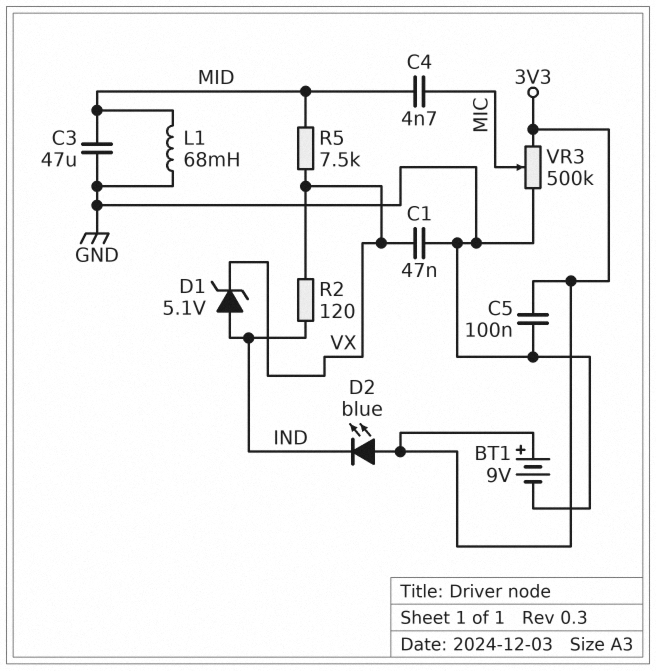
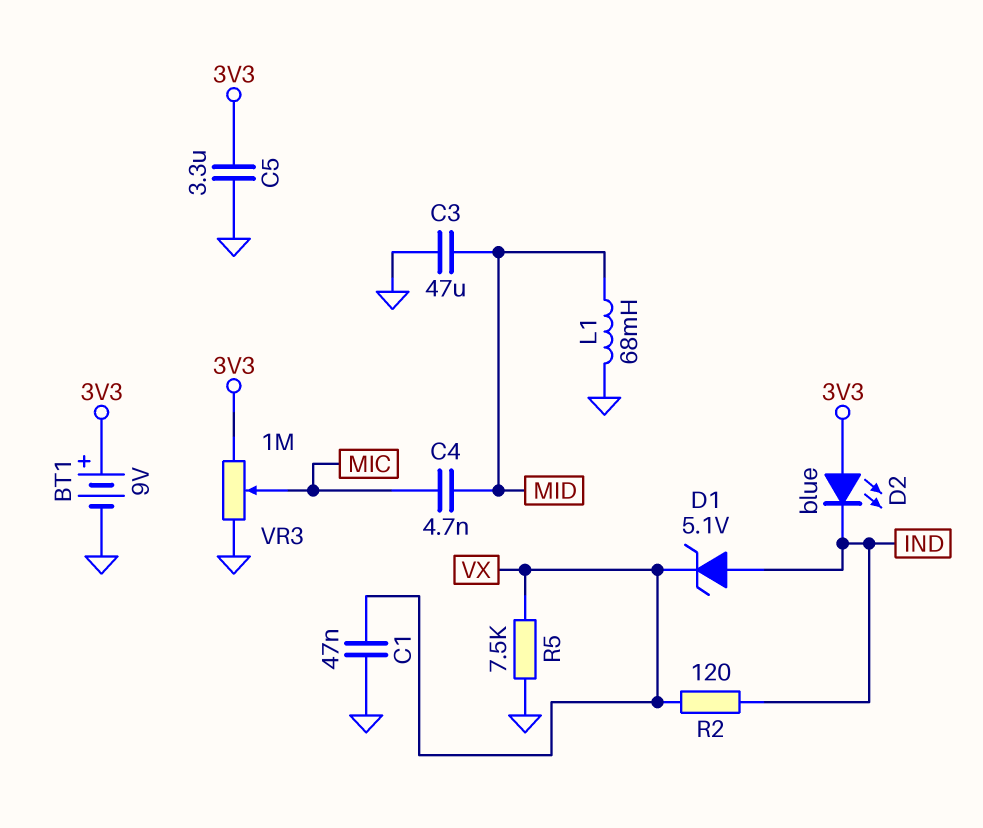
C5: 100nF (3V3, GND) -> 3.3uF (3V3, GND)
R5: 7.5k (MID, VX) -> 7.5k (GND, VX)
VR3: 500k (3V3, GND, wiper MIC) -> 1M (3V3, GND, wiper MIC)

